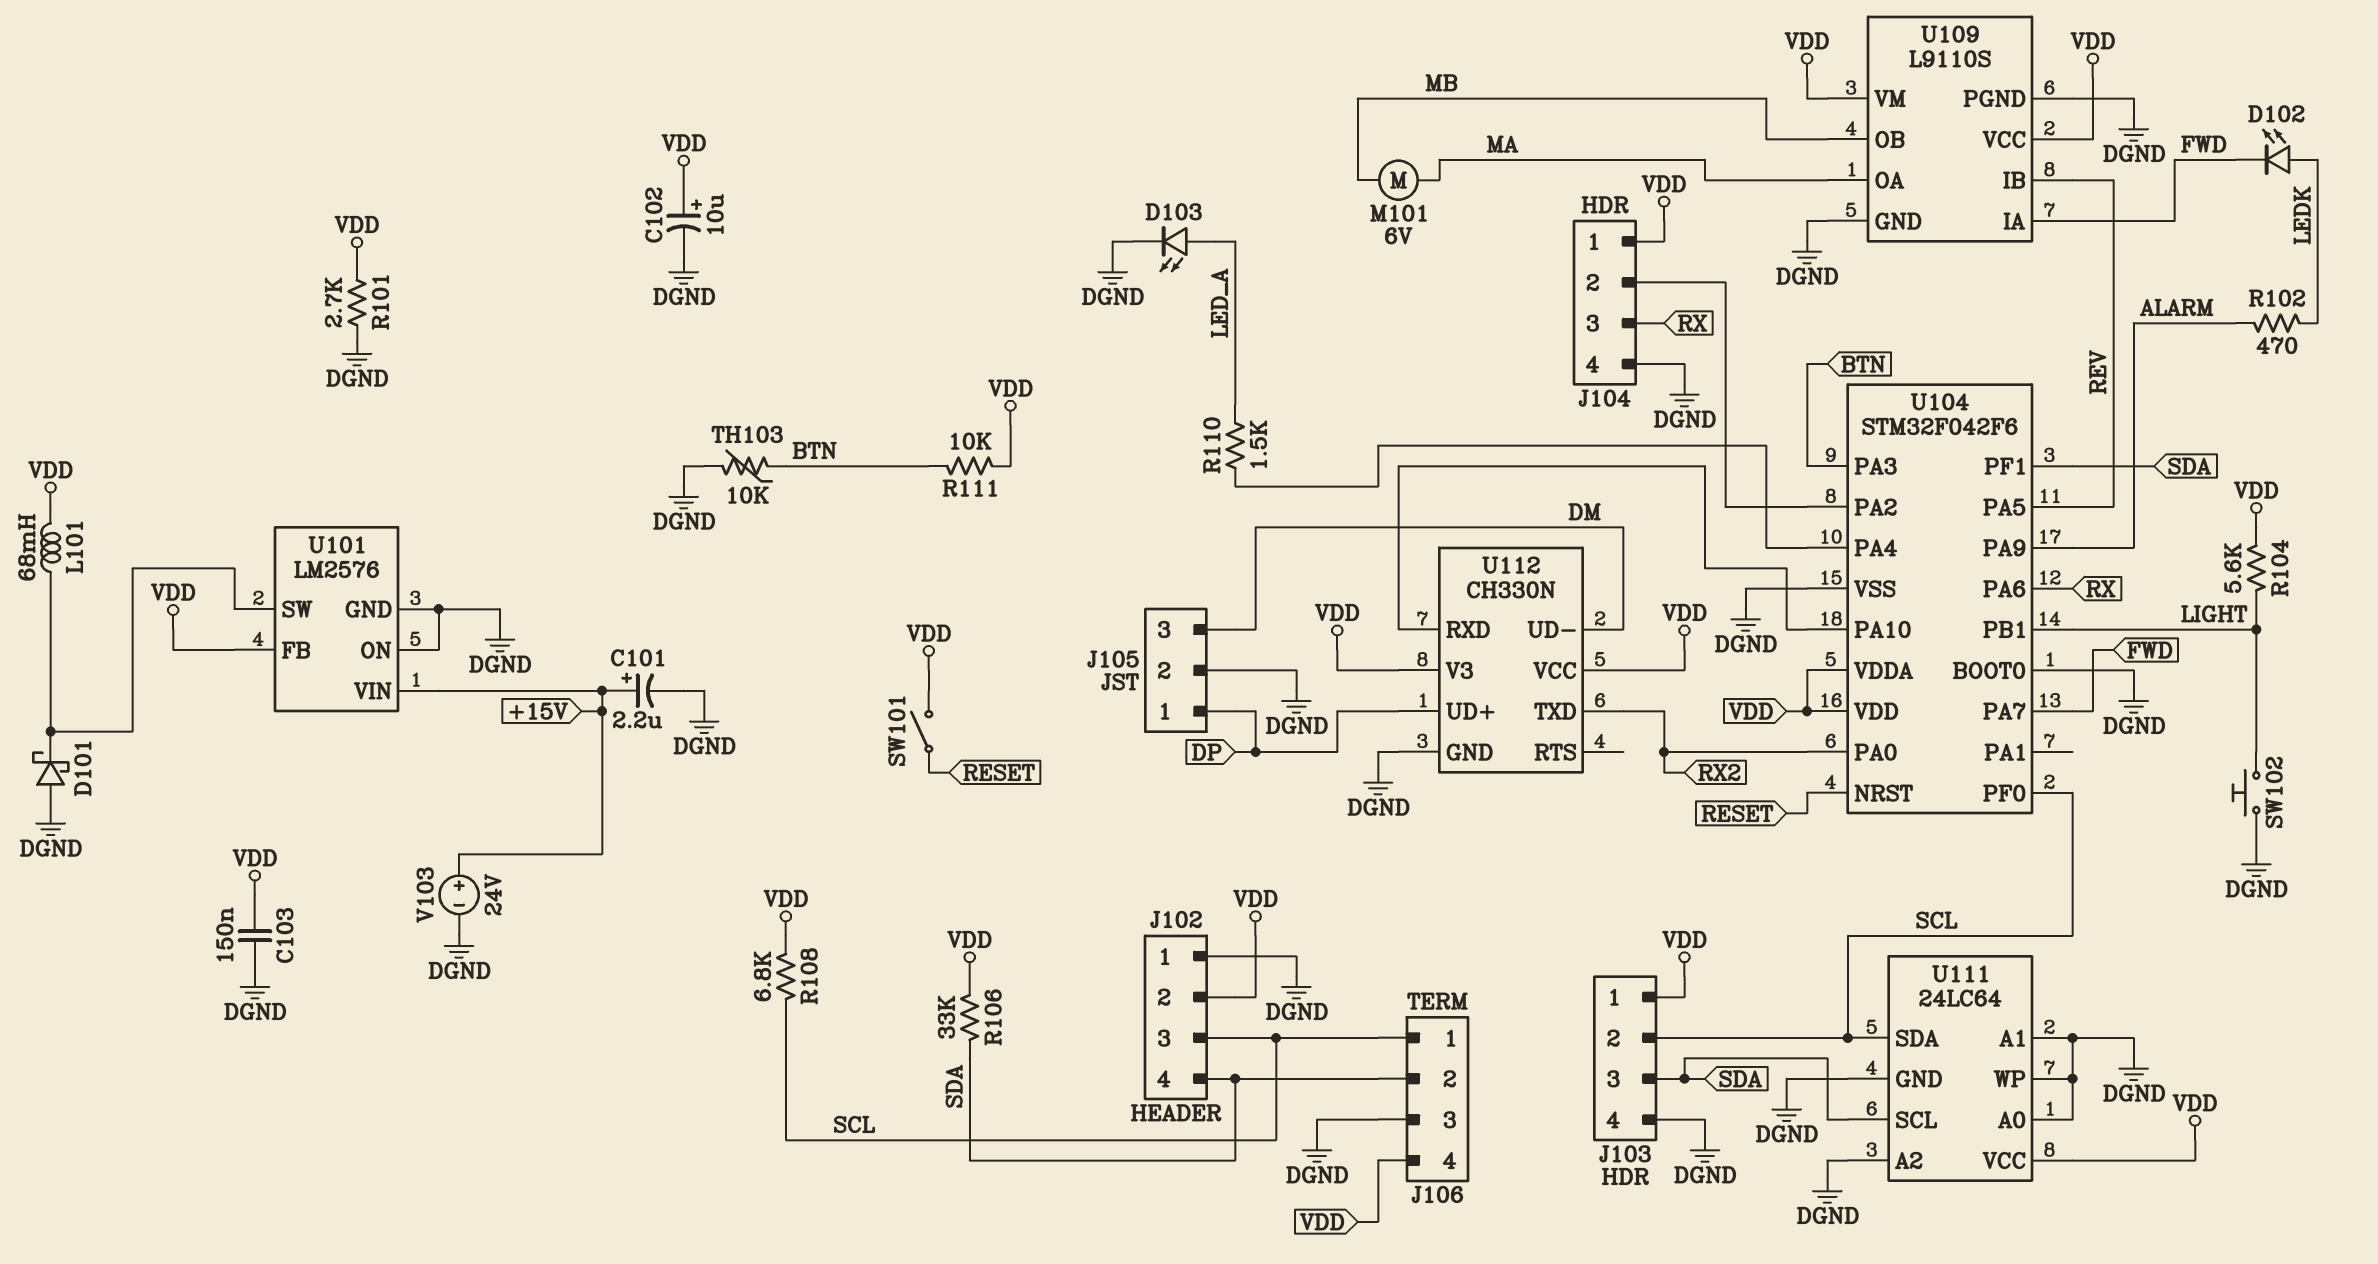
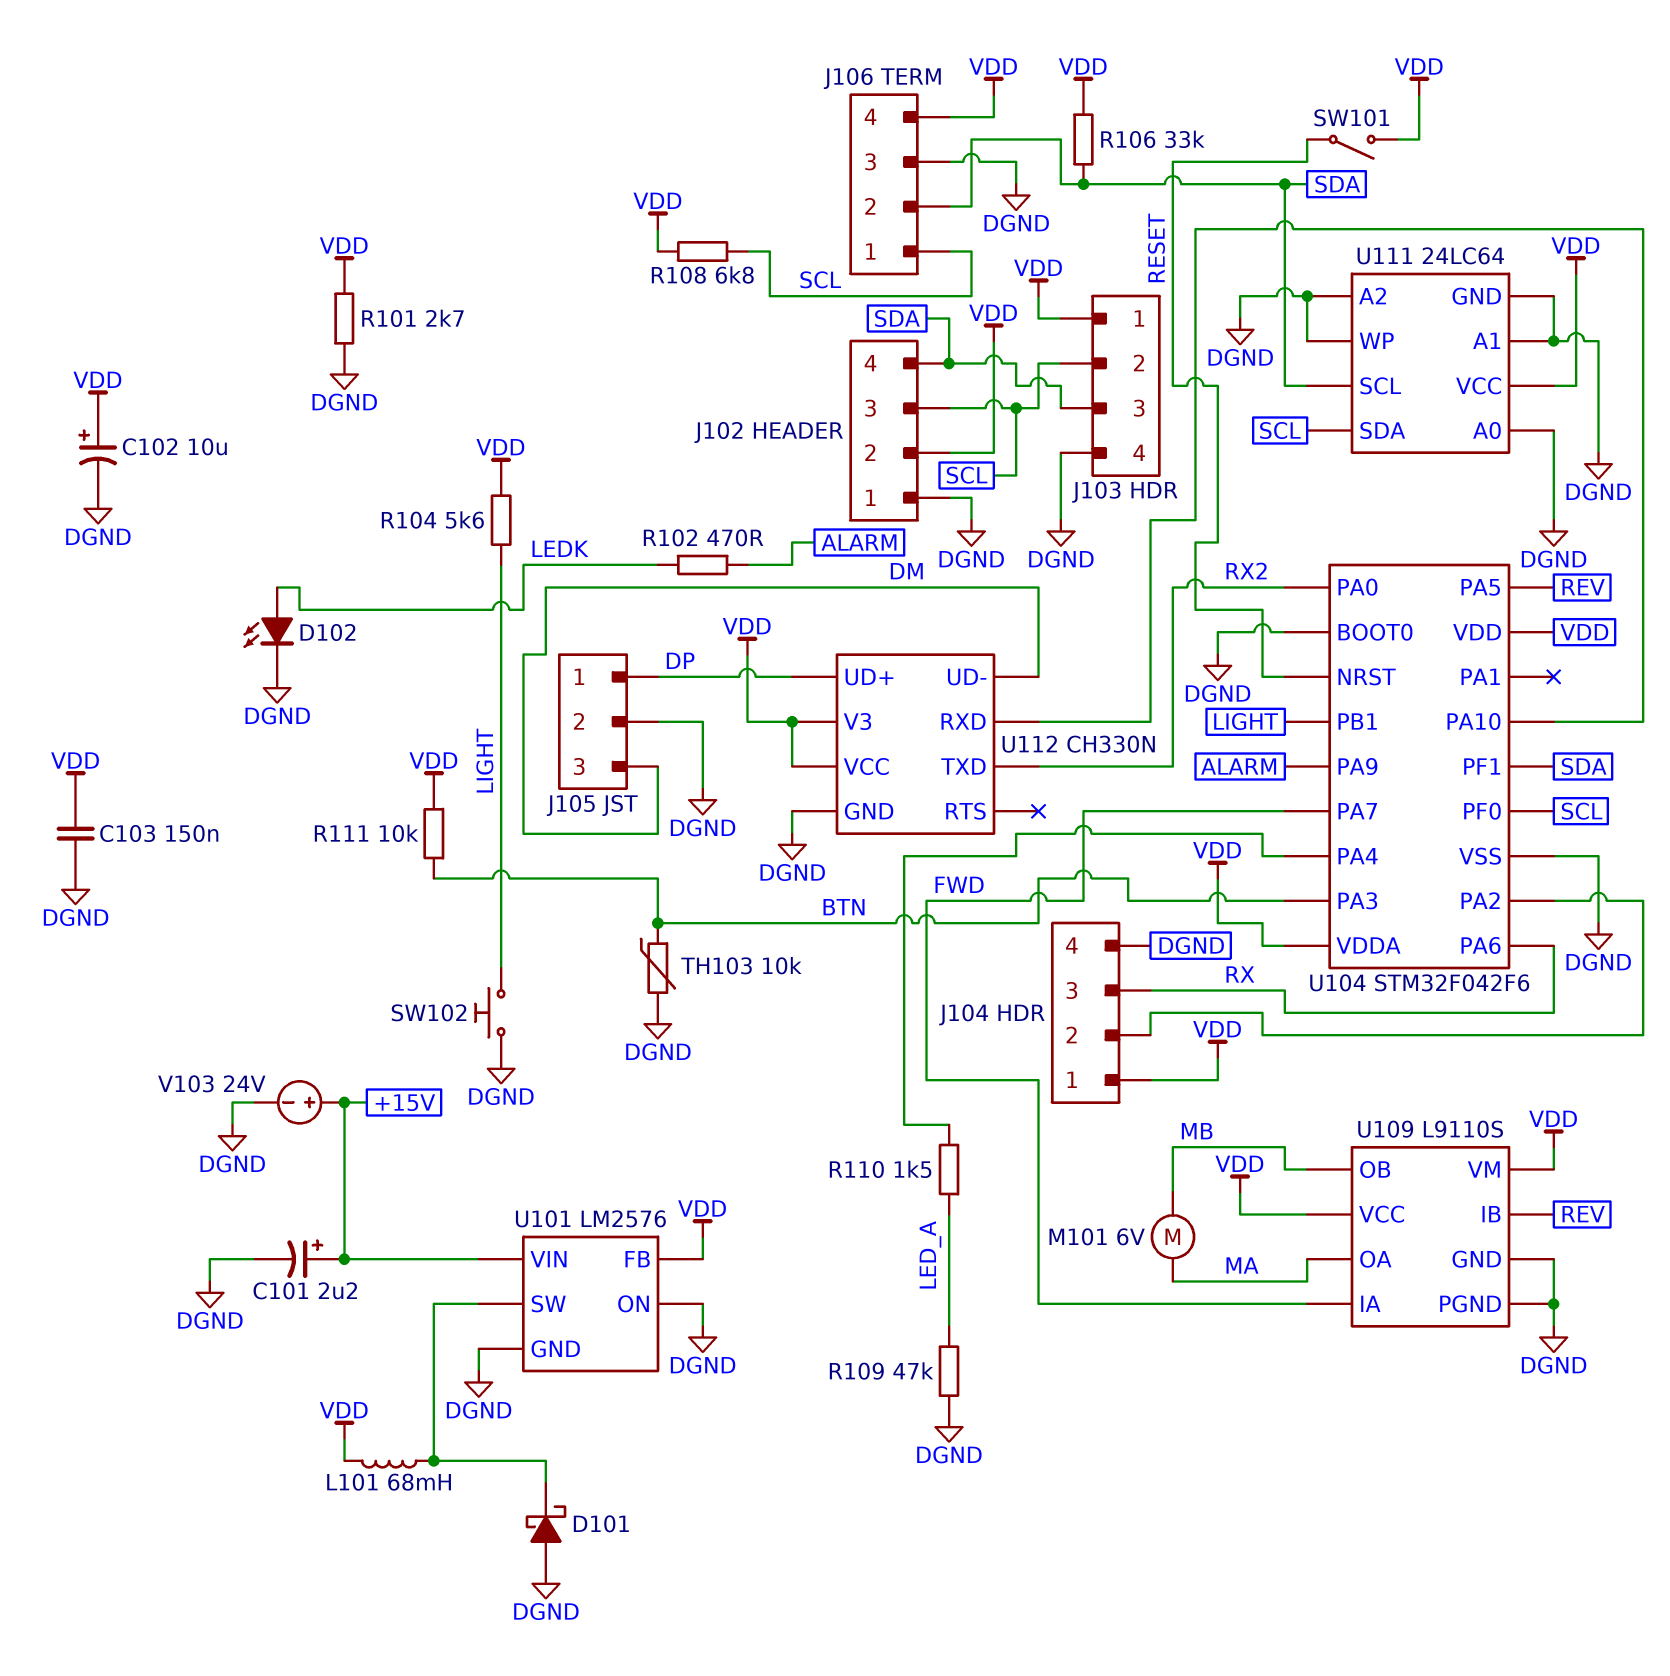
D102: LED (A LEDK, K FWD) -> LED (A LEDK, K DGND)
D103: LED (A LED_A, K DGND) -> none
R109: none -> 47k (DGND, LED_A)

